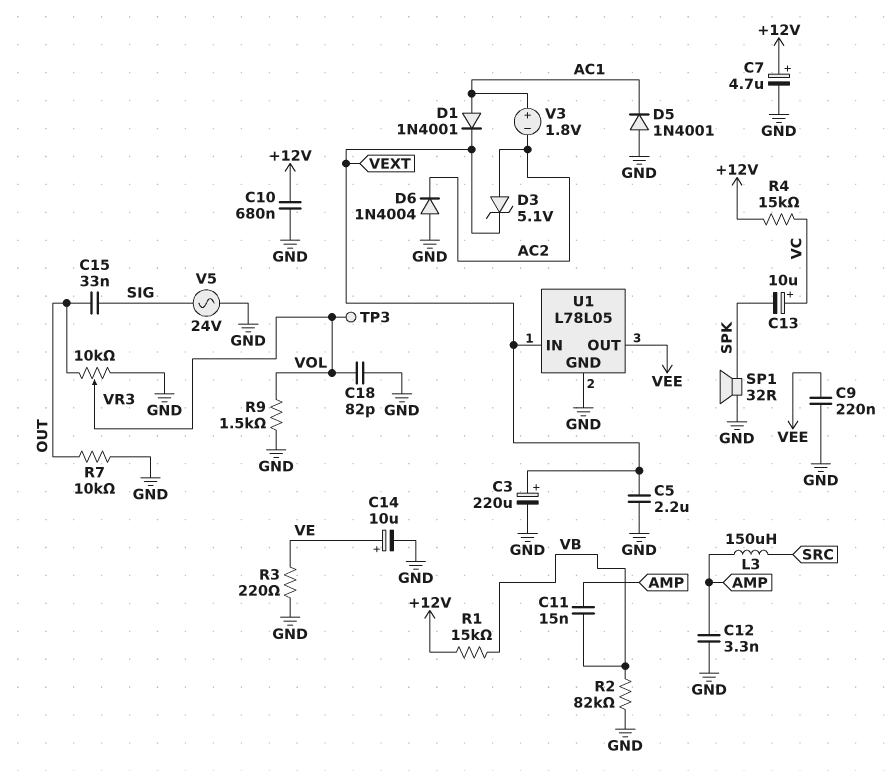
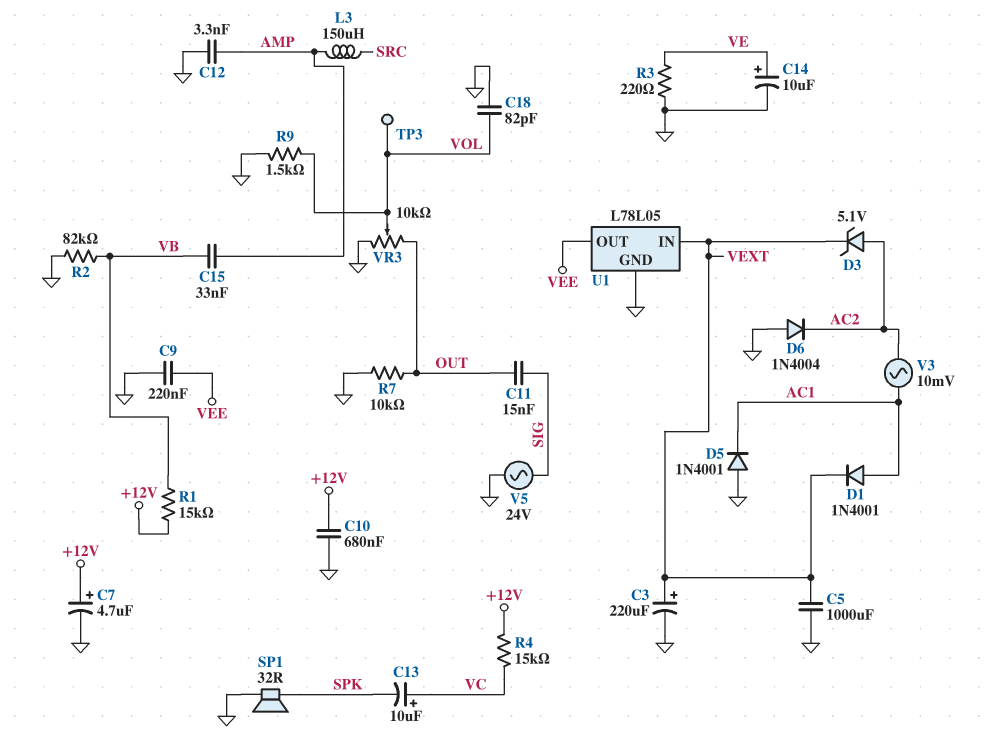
C5: 2.2uF (GND, VEXT) -> 1000uF (GND, VEXT)
C11: 15nF (AMP, VB) -> 15nF (OUT, SIG)
C15: 33nF (OUT, SIG) -> 33nF (AMP, VB)
V3: 1.8V (plus AC1, minus AC2) -> AC 10mV (AC1, AC2)

